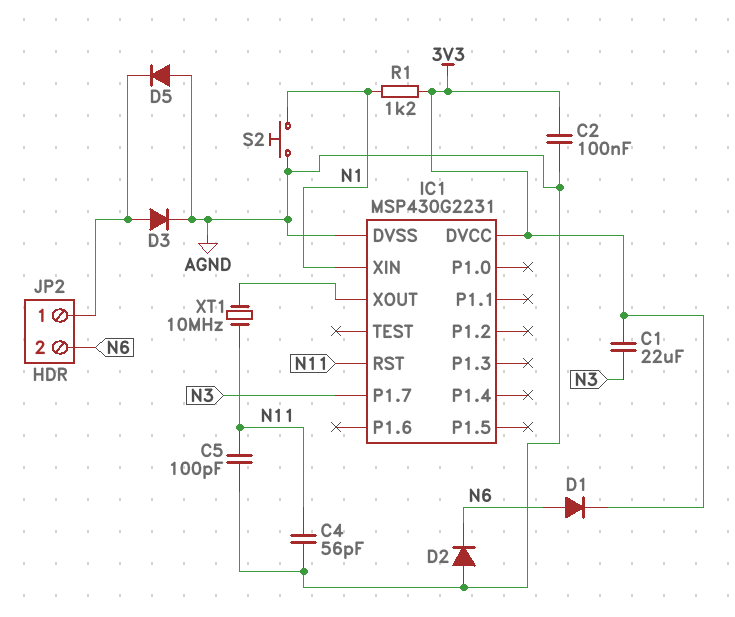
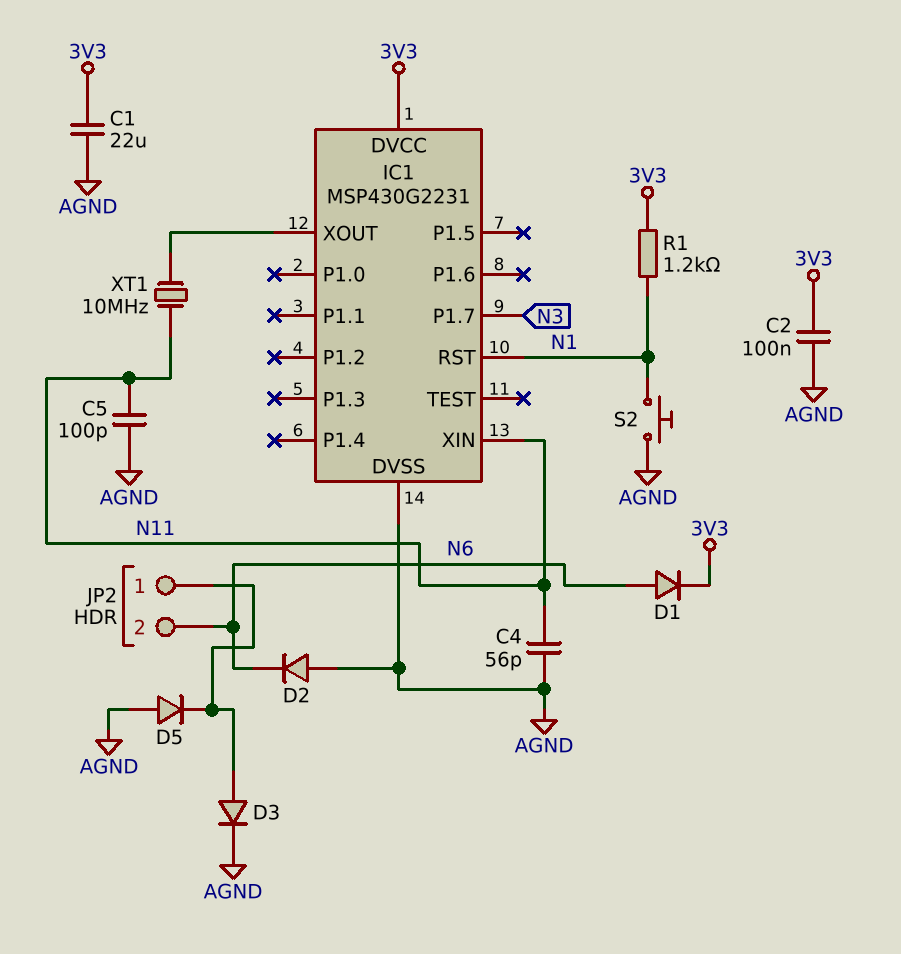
C1: 22uF (3V3, N3) -> 22uF (3V3, AGND)
IC1 pin RST: N11 -> N1
IC1 pin XIN: N1 -> N11

